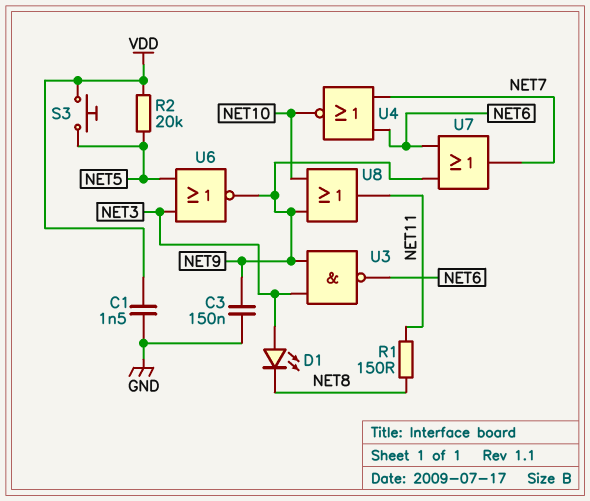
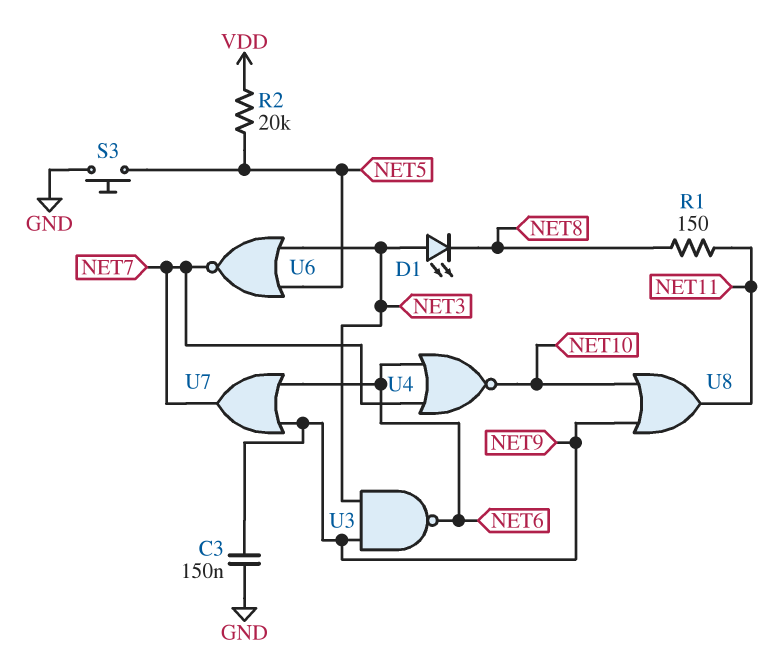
C1: 1.5nF (GND, VDD) -> none
S3: button (NET5, VDD) -> button (GND, NET5)
U6: NOR (in NET3, in NET5, out NET9) -> NOR (in NET3, in NET5, out NET7)

